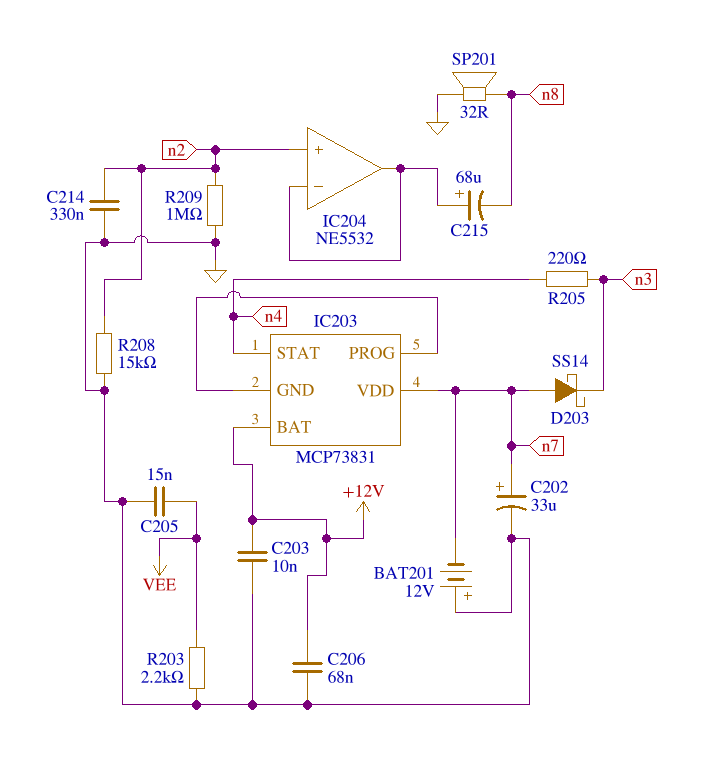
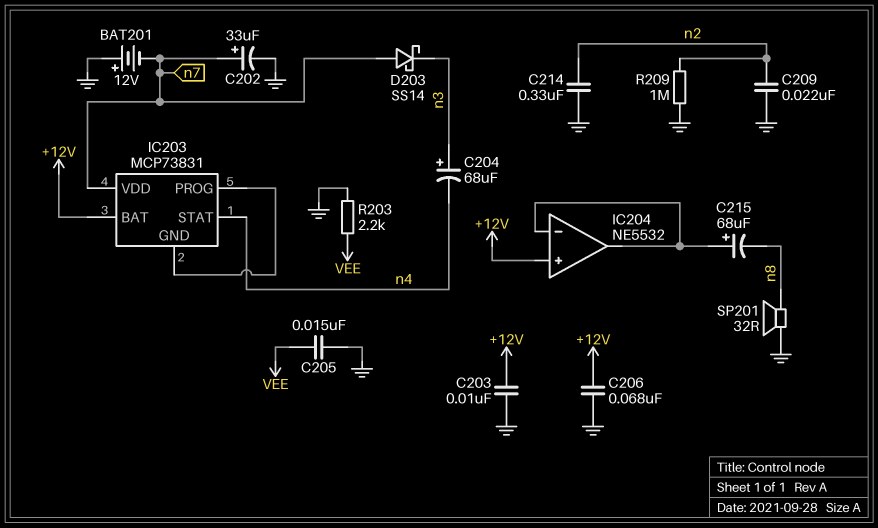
C204: none -> 68uF (plus n3, minus n4)
C209: none -> 22nF (GND, n2)
IC204 pin in+: n2 -> +12V
R205: 220 (n3, n4) -> none
R208: 15k (GND, n2) -> none

